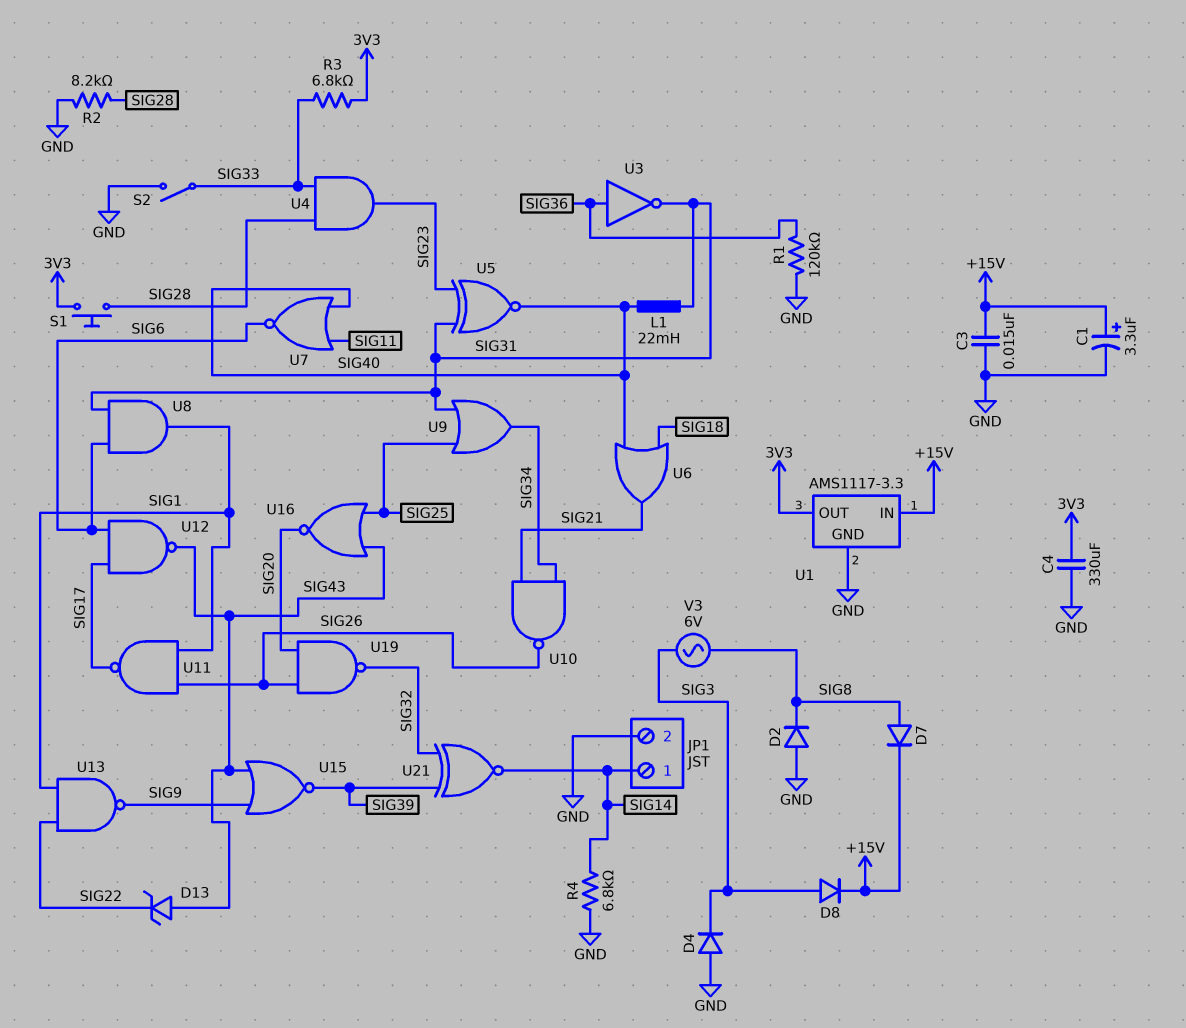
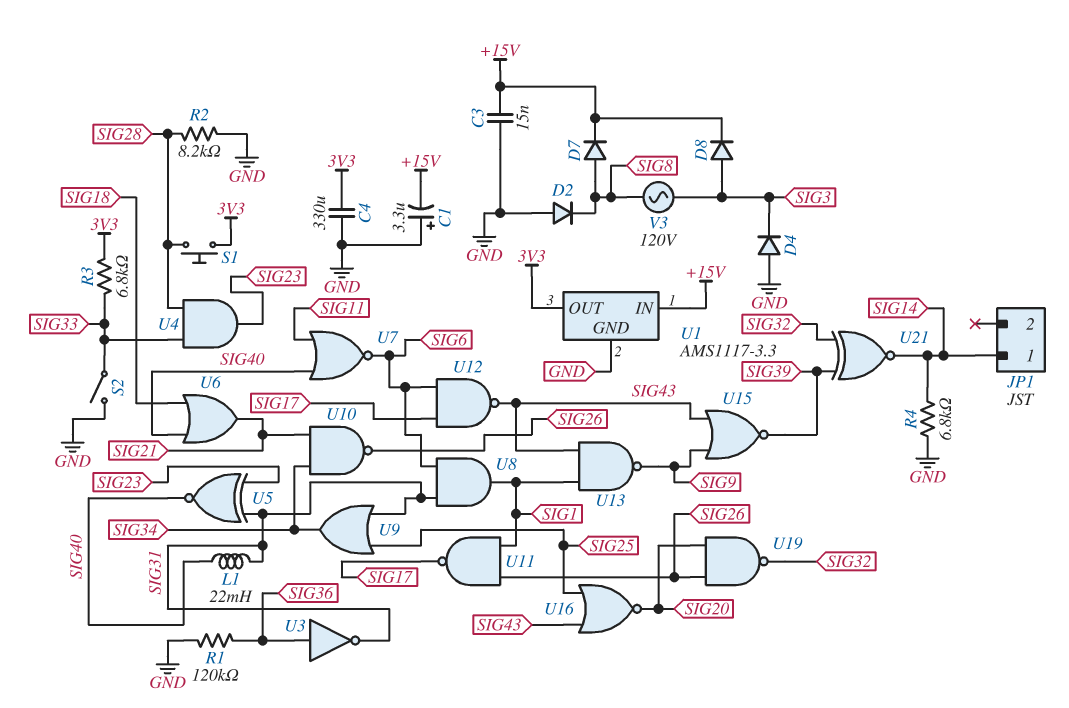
C1: 3.3uF (plus +15V, minus GND) -> 3.3uF (plus GND, minus +15V)
D13: zener (A SIG43, K SIG22) -> none
JP1 pin 2: GND -> none
U13: NAND (in SIG1, in SIG22, out SIG9) -> NAND (in SIG1, in SIG43, out SIG9)
V3: AC 6V (SIG3, SIG8) -> AC 120V (SIG3, SIG8)

